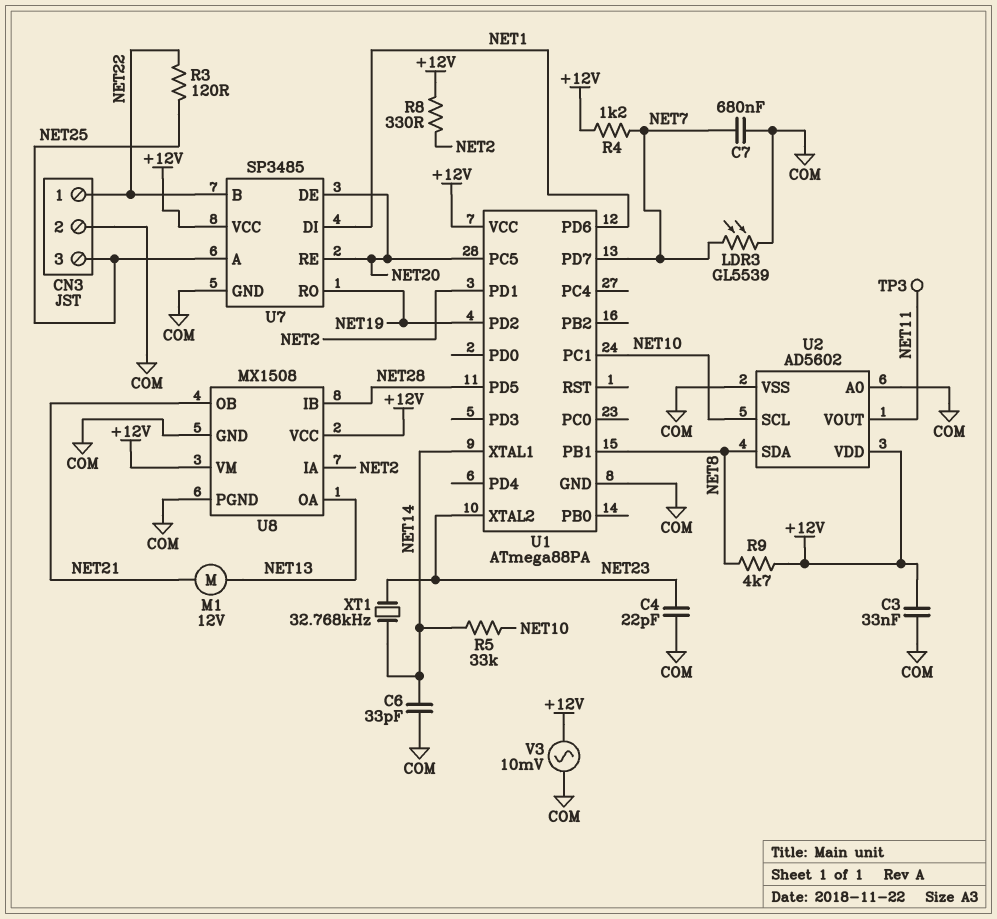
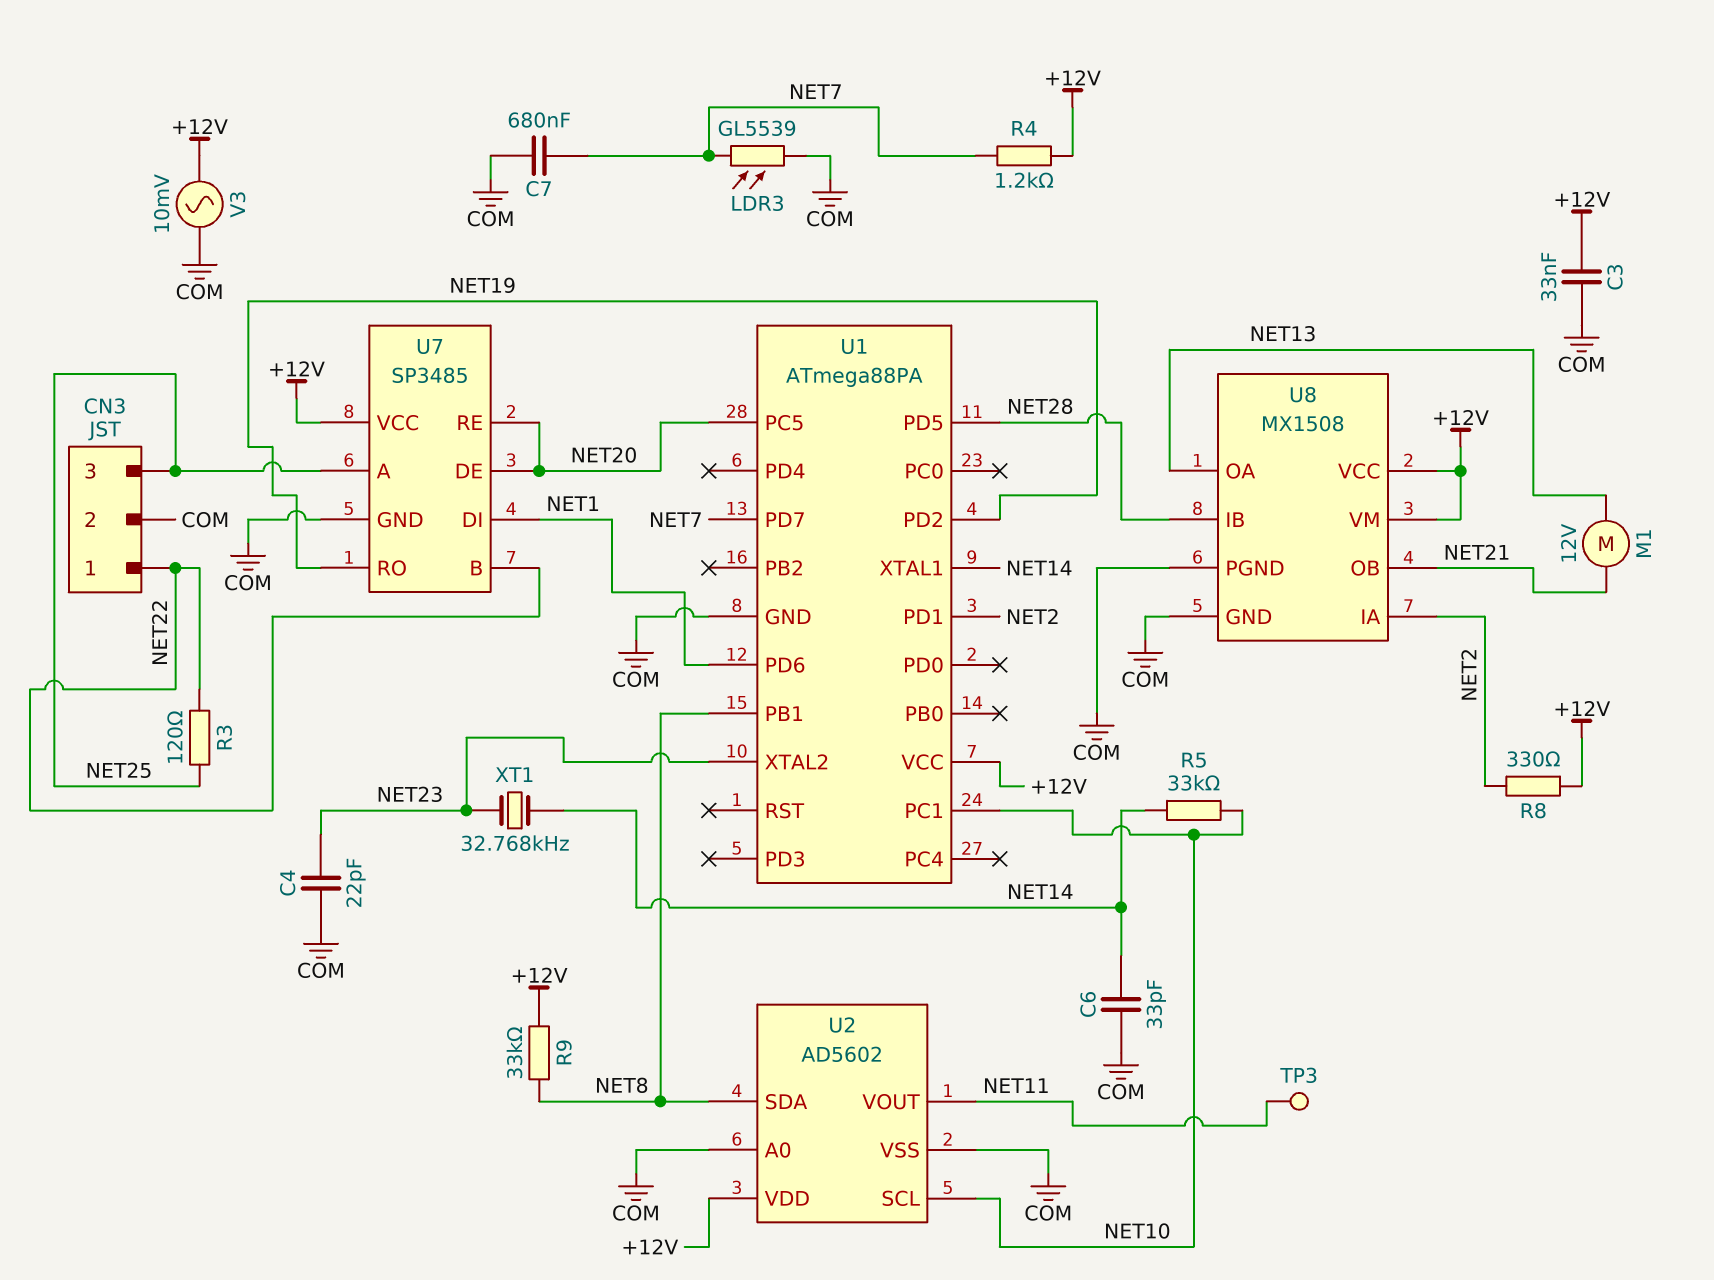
R9: 4.7k (+12V, NET8) -> 33k (+12V, NET8)

